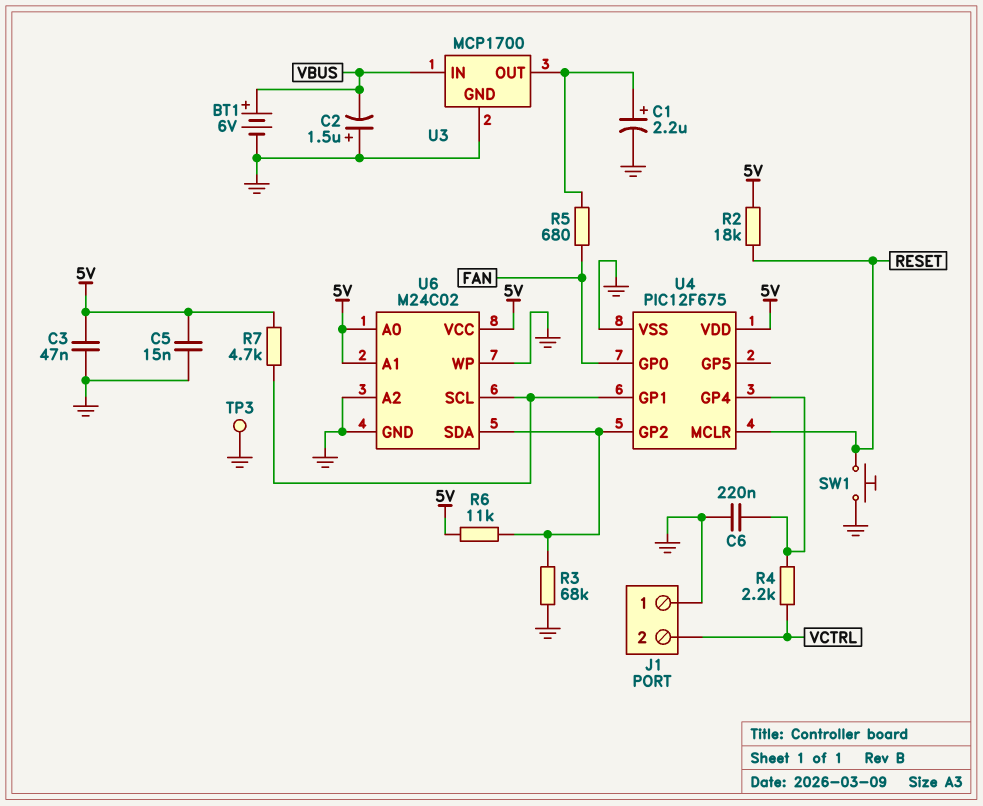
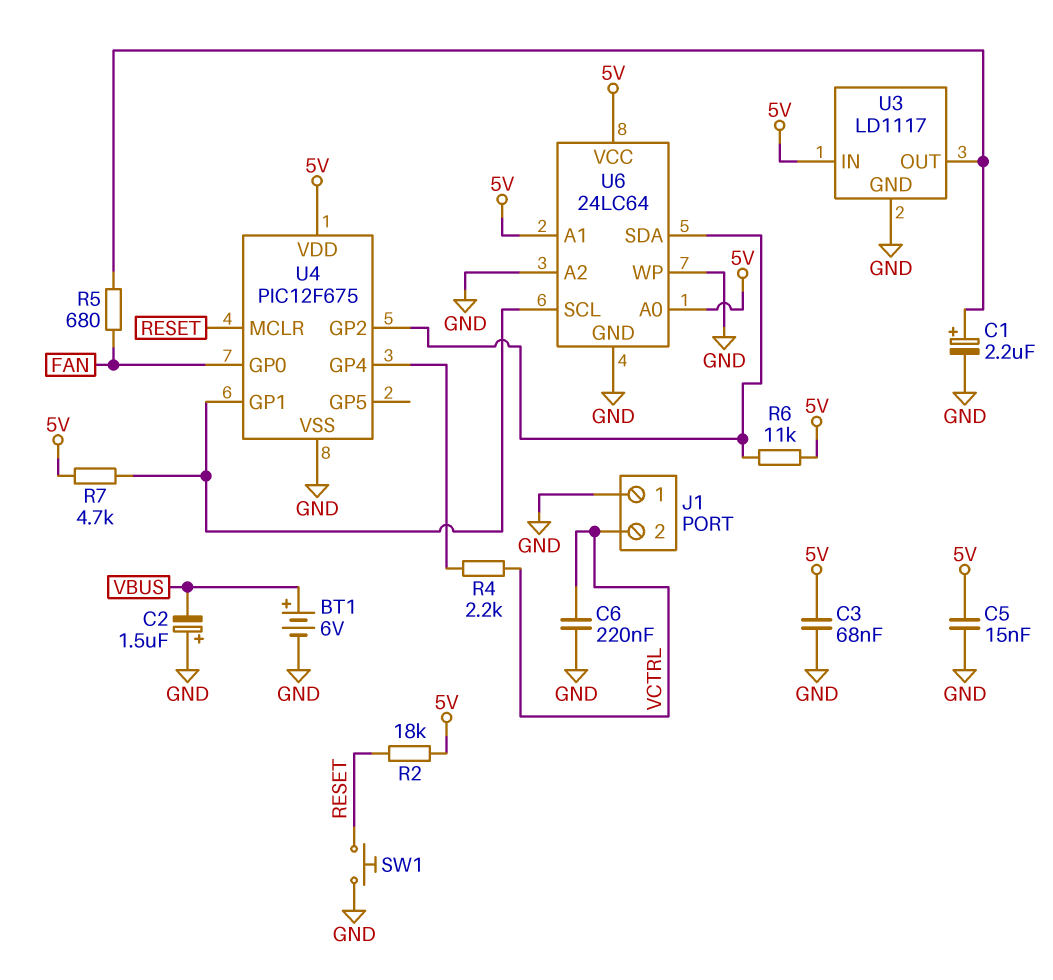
C3: 47nF (5V, GND) -> 68nF (5V, GND)
C6: 220nF (GND, U4/GP4) -> 220nF (GND, VCTRL)
R3: 68k (GND, U4/GP2) -> none
TP3: test point (GND) -> none
U3: MCP1700 -> LD1117
U3 pin IN: VBUS -> 5V
U6: M24C02 -> 24LC64

